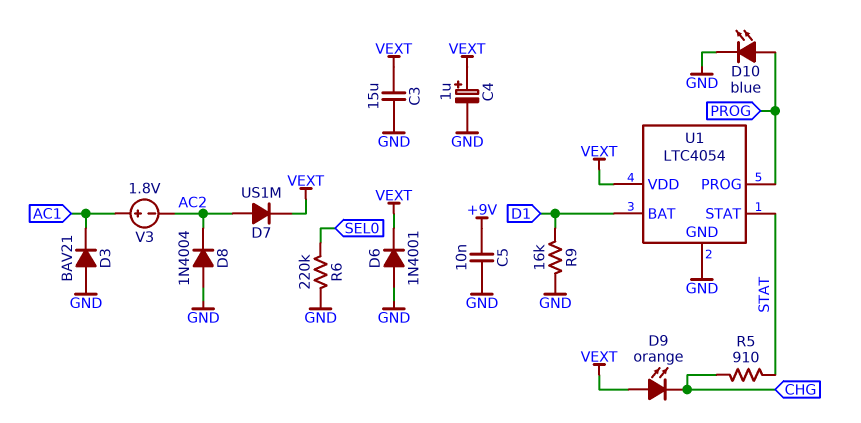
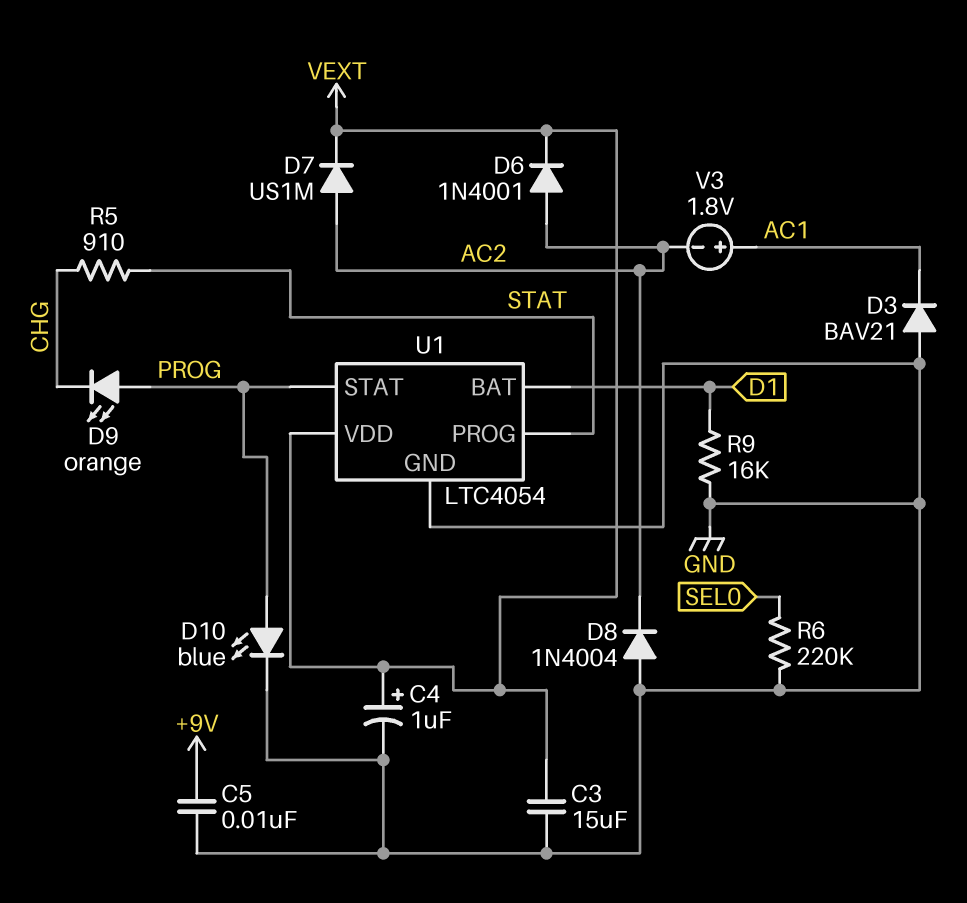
D6: diode 1N4001 (A GND, K VEXT) -> diode 1N4001 (A AC2, K VEXT)
D9: LED orange (A VEXT, K CHG) -> LED orange (A PROG, K CHG)
U1 pin PROG: PROG -> STAT
U1 pin STAT: STAT -> PROG

